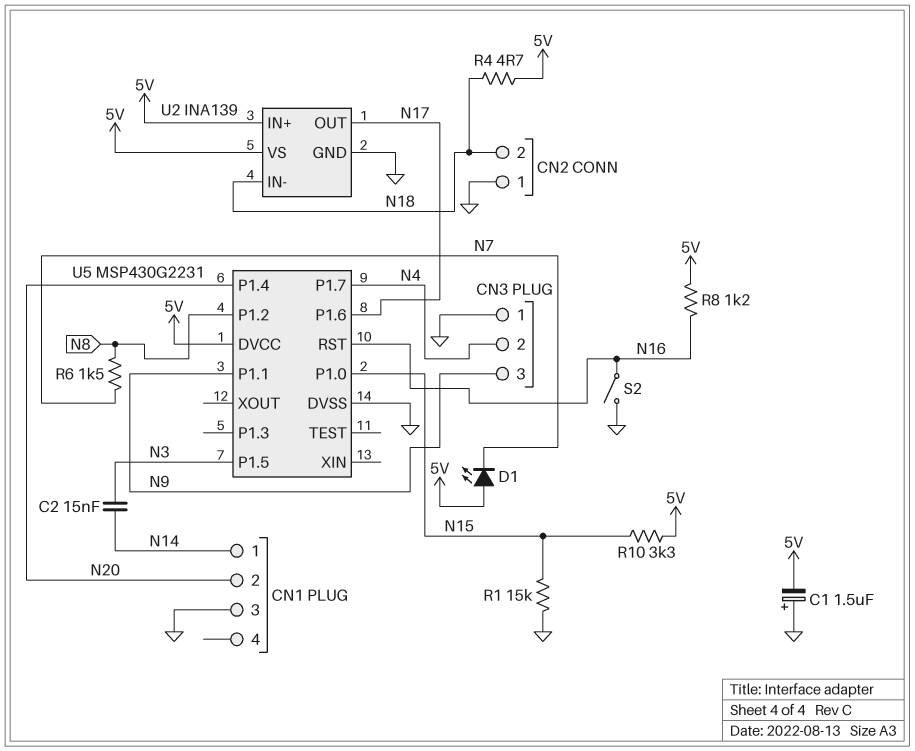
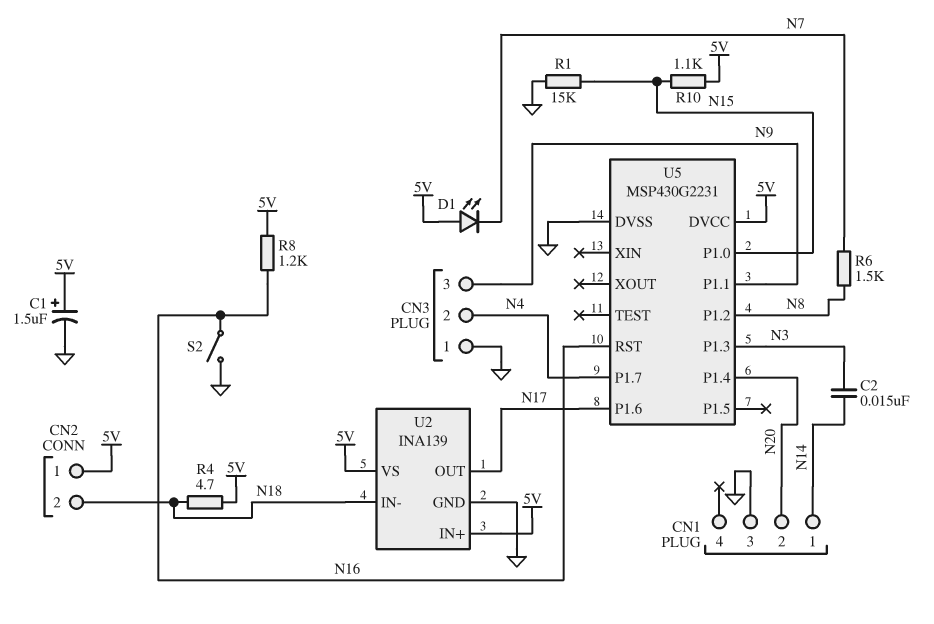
C1: 1.5uF (plus GND, minus 5V) -> 1.5uF (plus 5V, minus GND)
CN2 pin 1: GND -> 5V
R10: 3.3k (5V, N15) -> 1.1k (5V, N15)
U5 pin P1.3: none -> N3
U5 pin P1.5: N3 -> none

